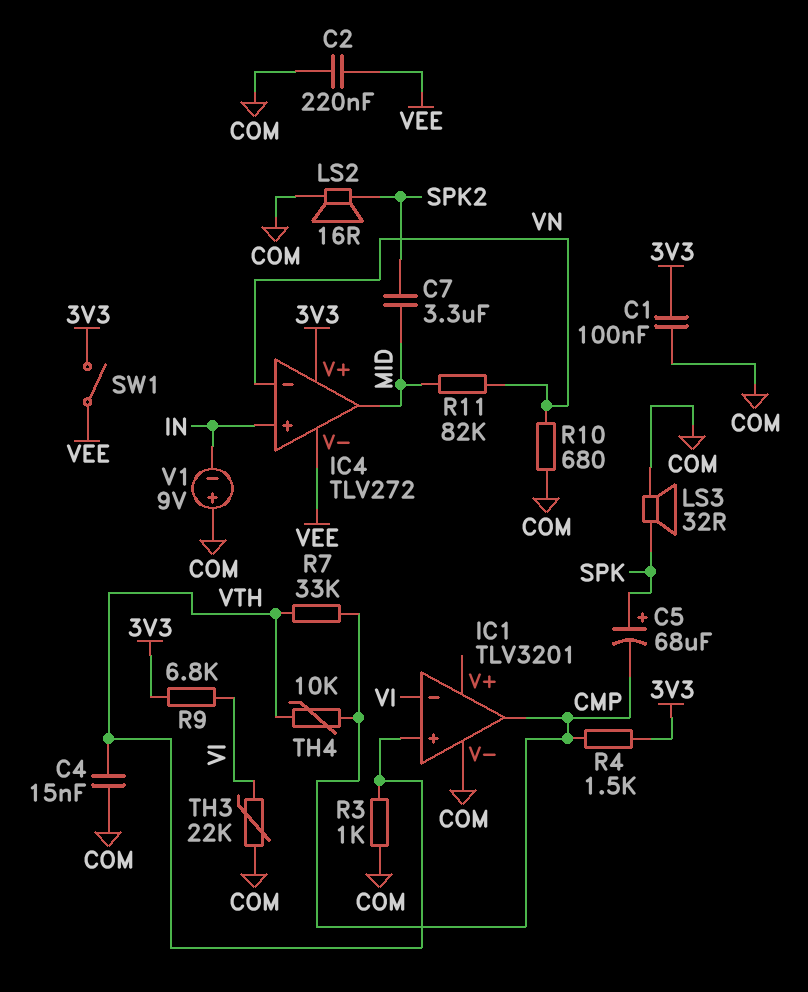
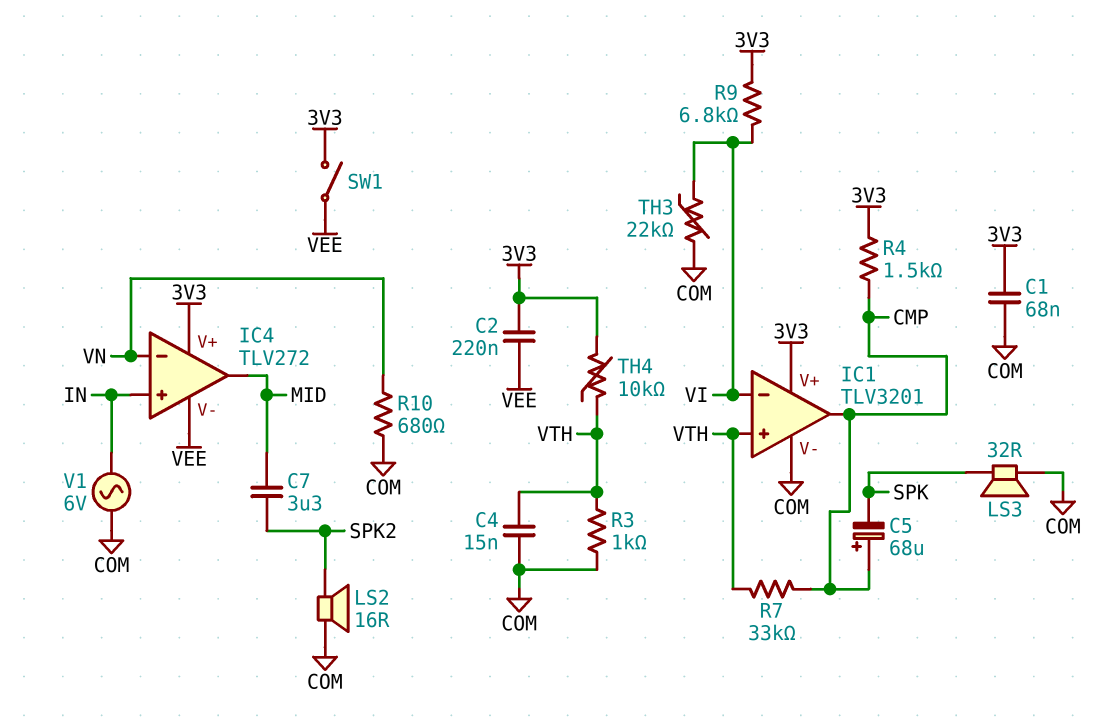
C1: 100nF (3V3, COM) -> 68nF (3V3, COM)
C2: 220nF (COM, VEE) -> 220nF (3V3, VEE)
C5: 68uF (plus SPK, minus CMP) -> 68uF (plus CMP, minus SPK)
IC1 pin V+: none -> 3V3
R11: 82k (MID, VN) -> none
TH4: 10k (CMP, VTH) -> 10k (3V3, VTH)
V1: 9V (plus COM, minus IN) -> AC 6V (COM, IN)

